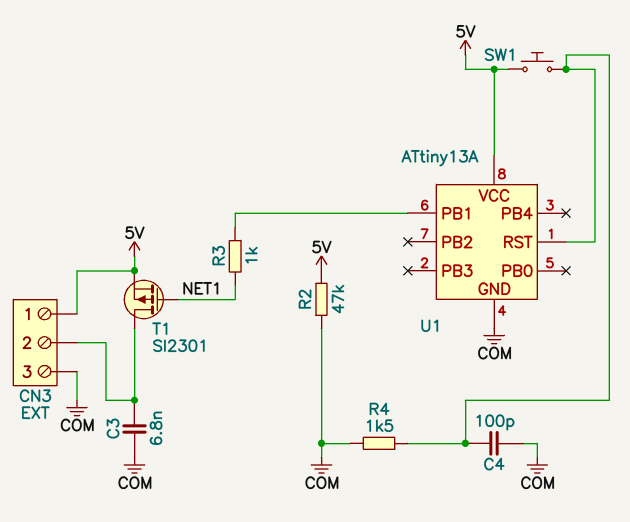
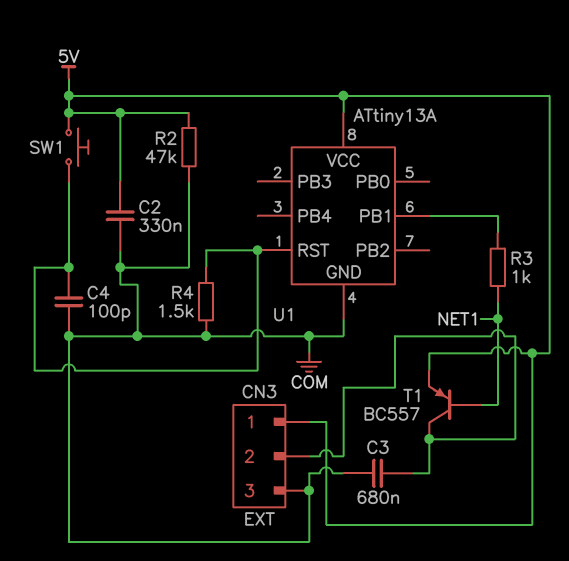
C2: none -> 330nF (5V, COM)
C3: 6.8nF (CN3/2, COM) -> 680nF (CN3/2, COM)
T1: PMOS SI2301 (G NET1, D CN3/2, S 5V) -> PNP BC557 (B NET1, C CN3/2, E 5V)

